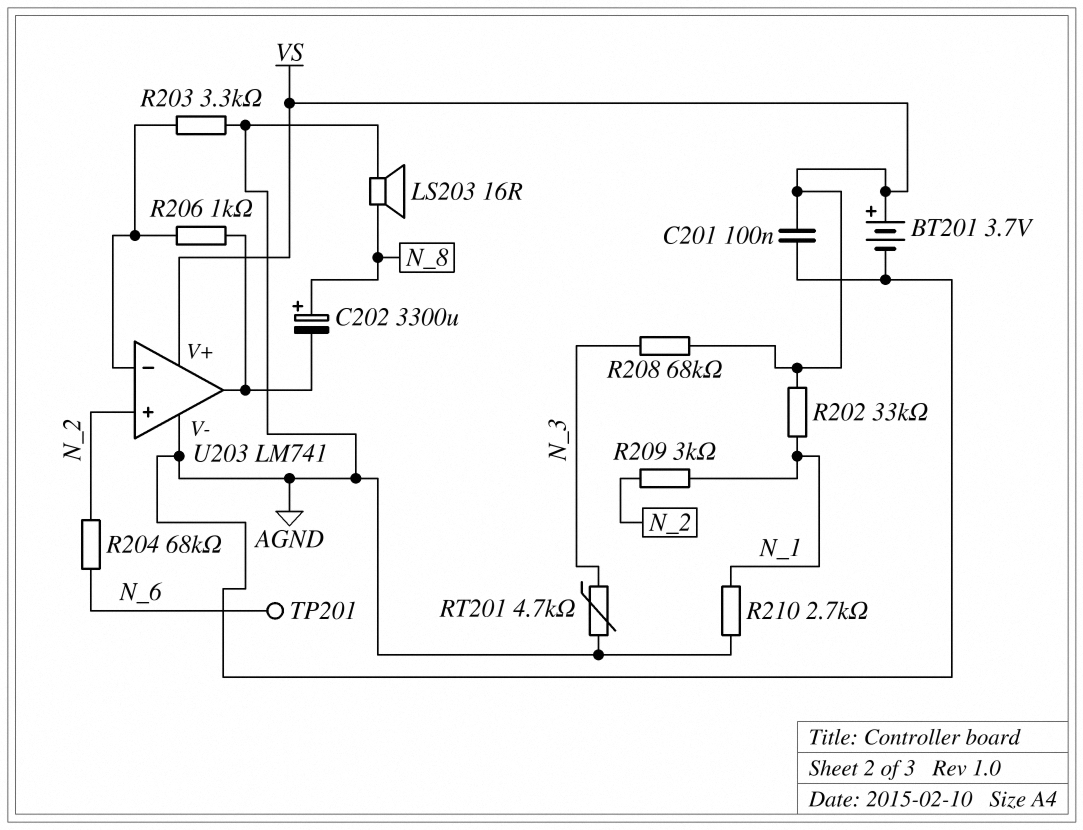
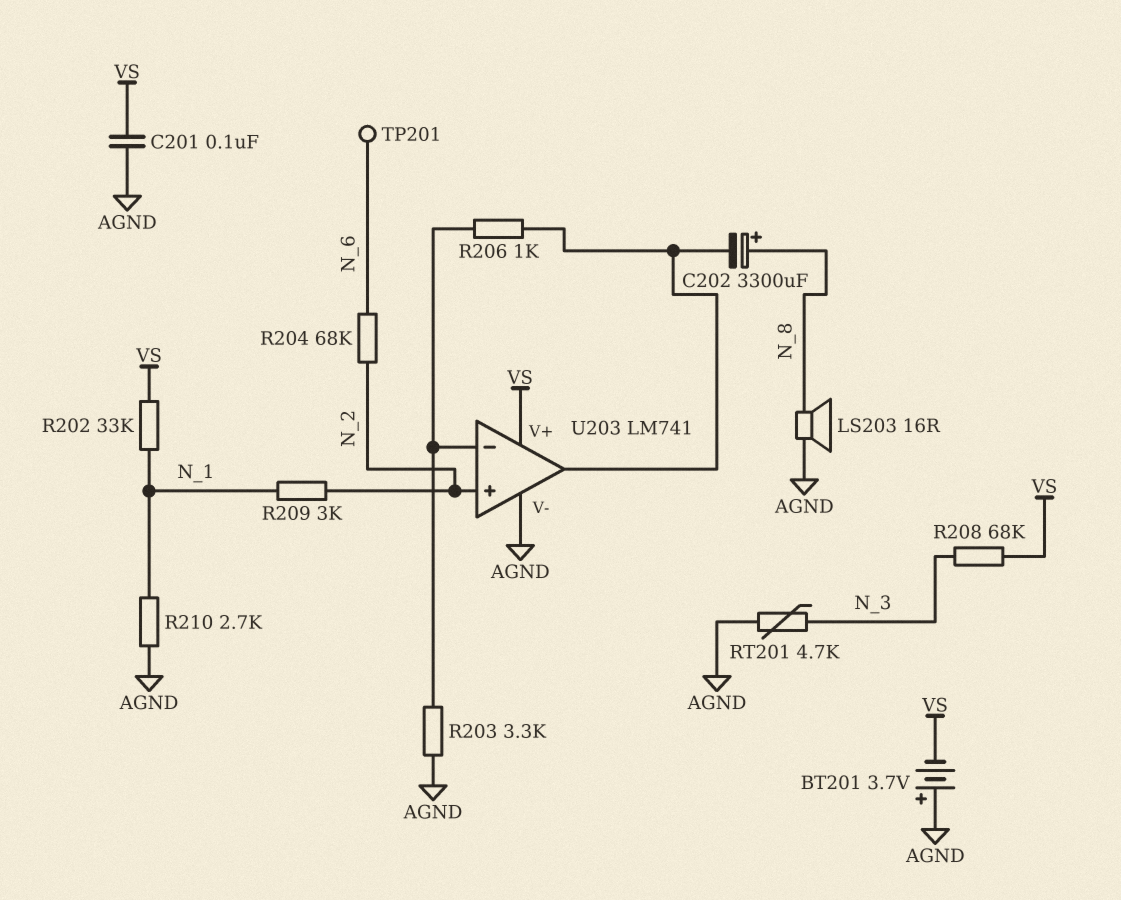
BT201: 3.7V (plus VS, minus AGND) -> 3.7V (plus AGND, minus VS)

